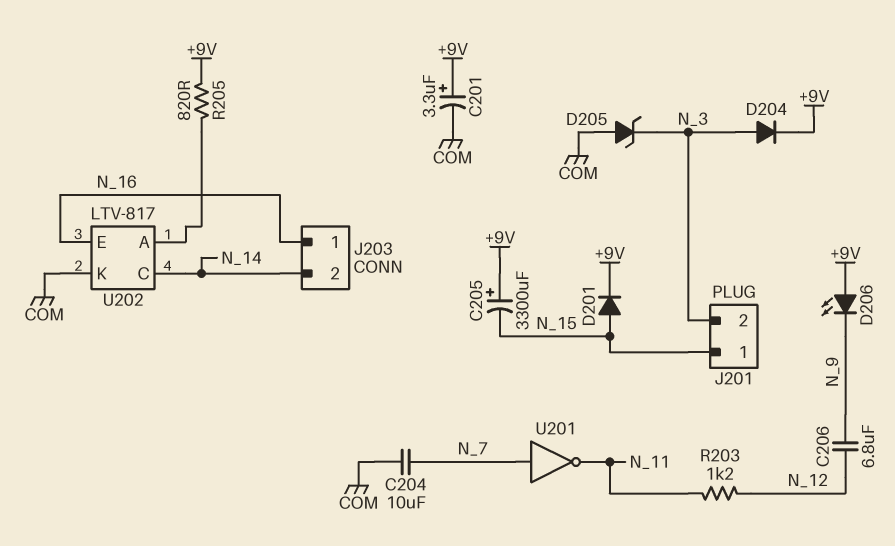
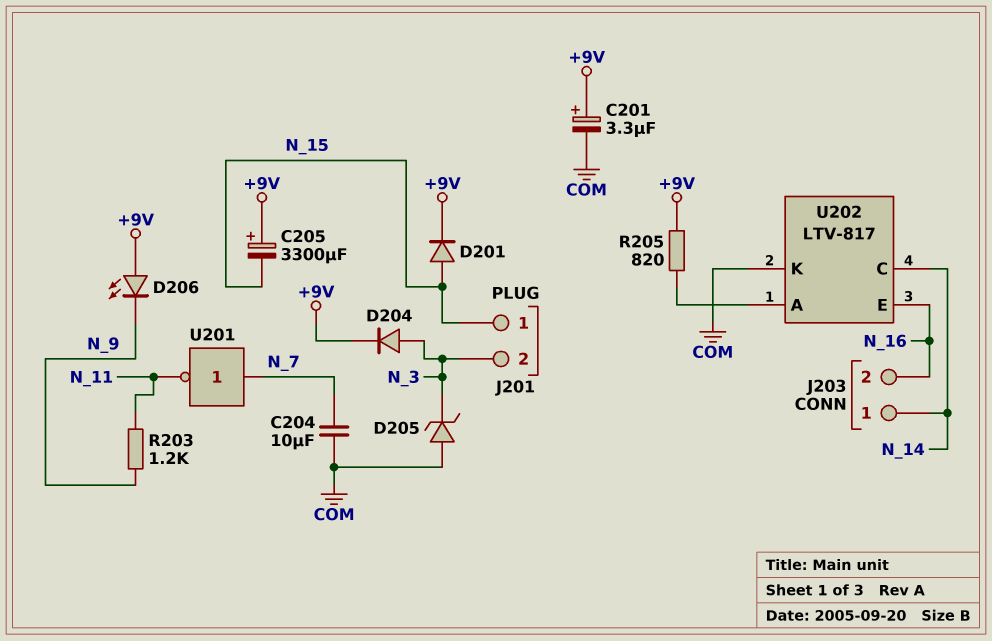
C206: 6.8uF (N_9, N_12) -> none
J203 pin 1: N_16 -> N_14
J203 pin 2: N_14 -> N_16
R203: 1.2k (N_11, N_12) -> 1.2k (N_9, N_11)

